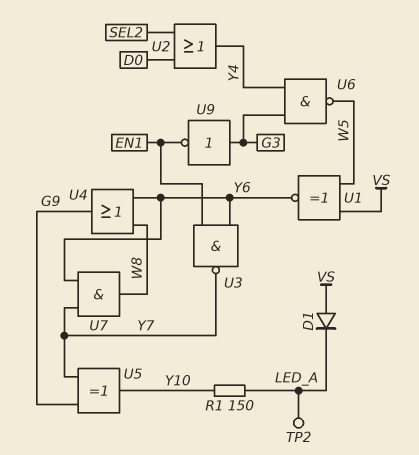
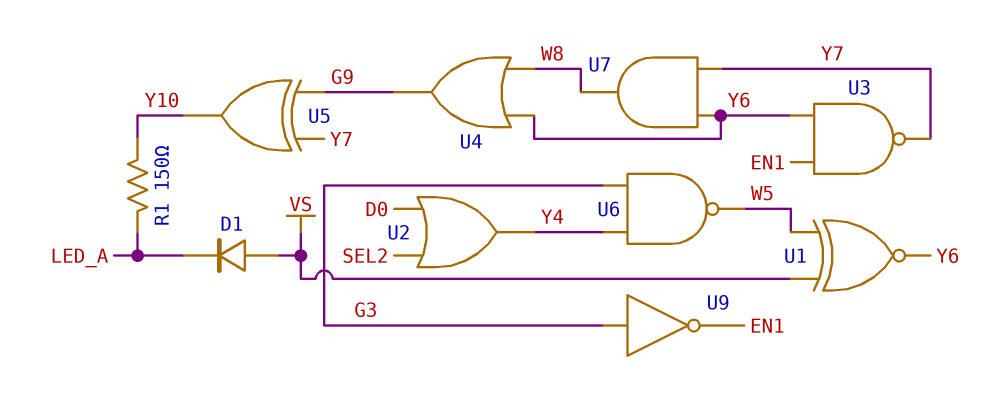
TP2: test point (LED_A) -> none

